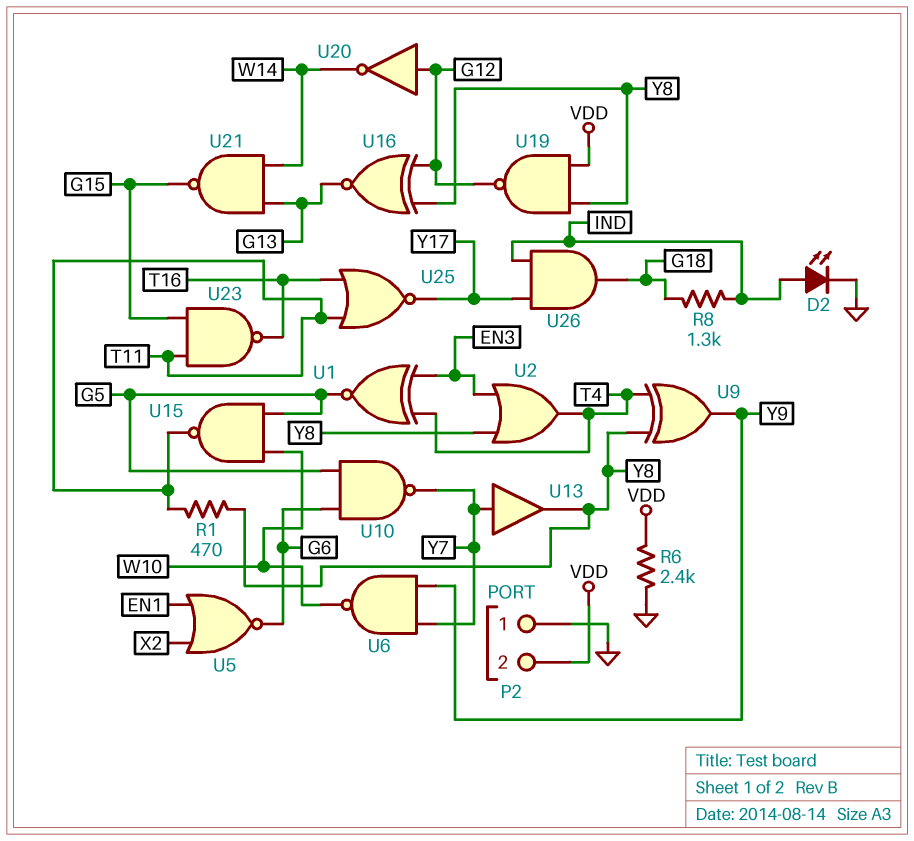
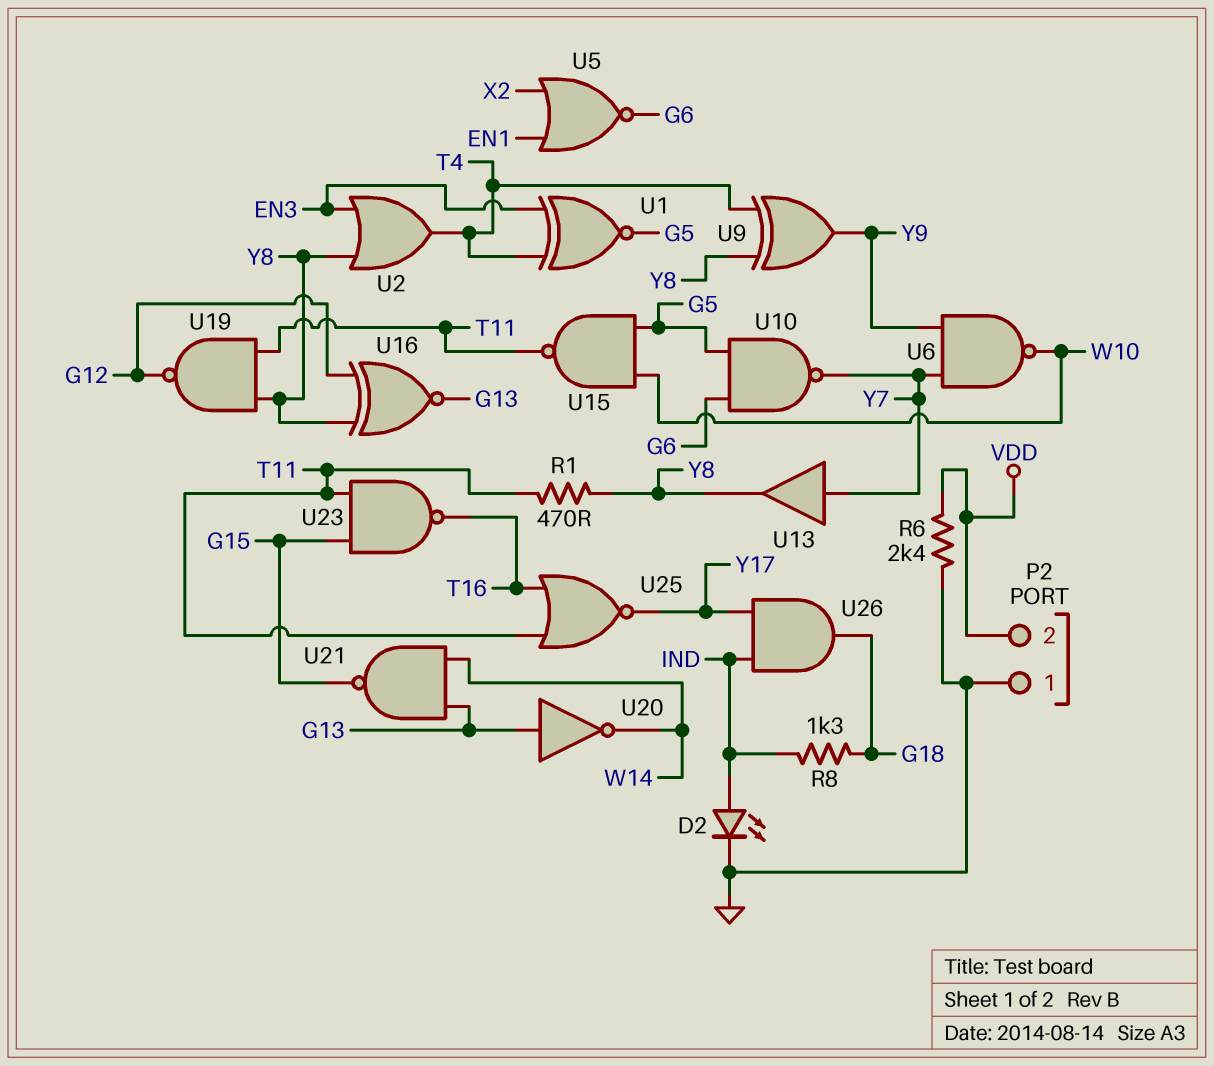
U19: NAND (in VDD, in Y8, out G12) -> NAND (in T11, in Y8, out G12)
U20: NOT (in G12, out W14) -> NOT (in G13, out W14)

